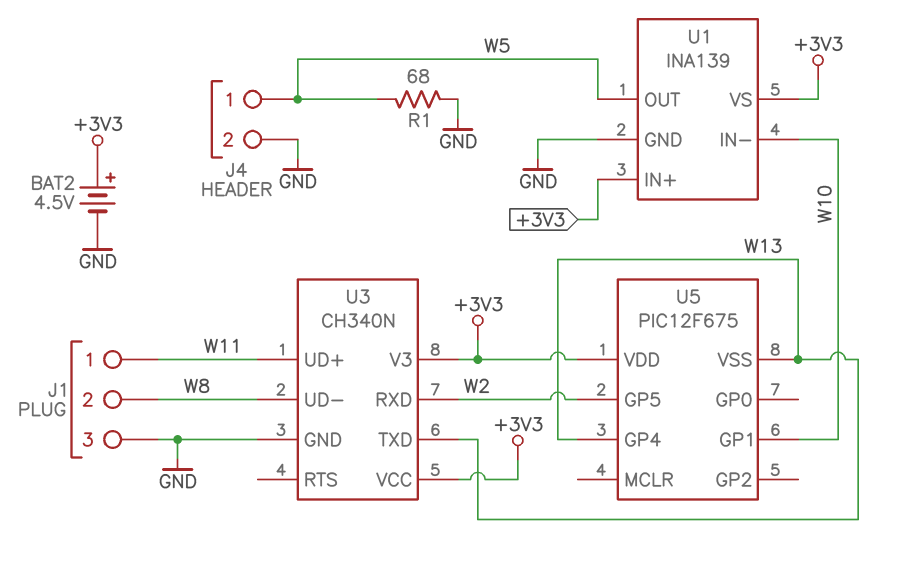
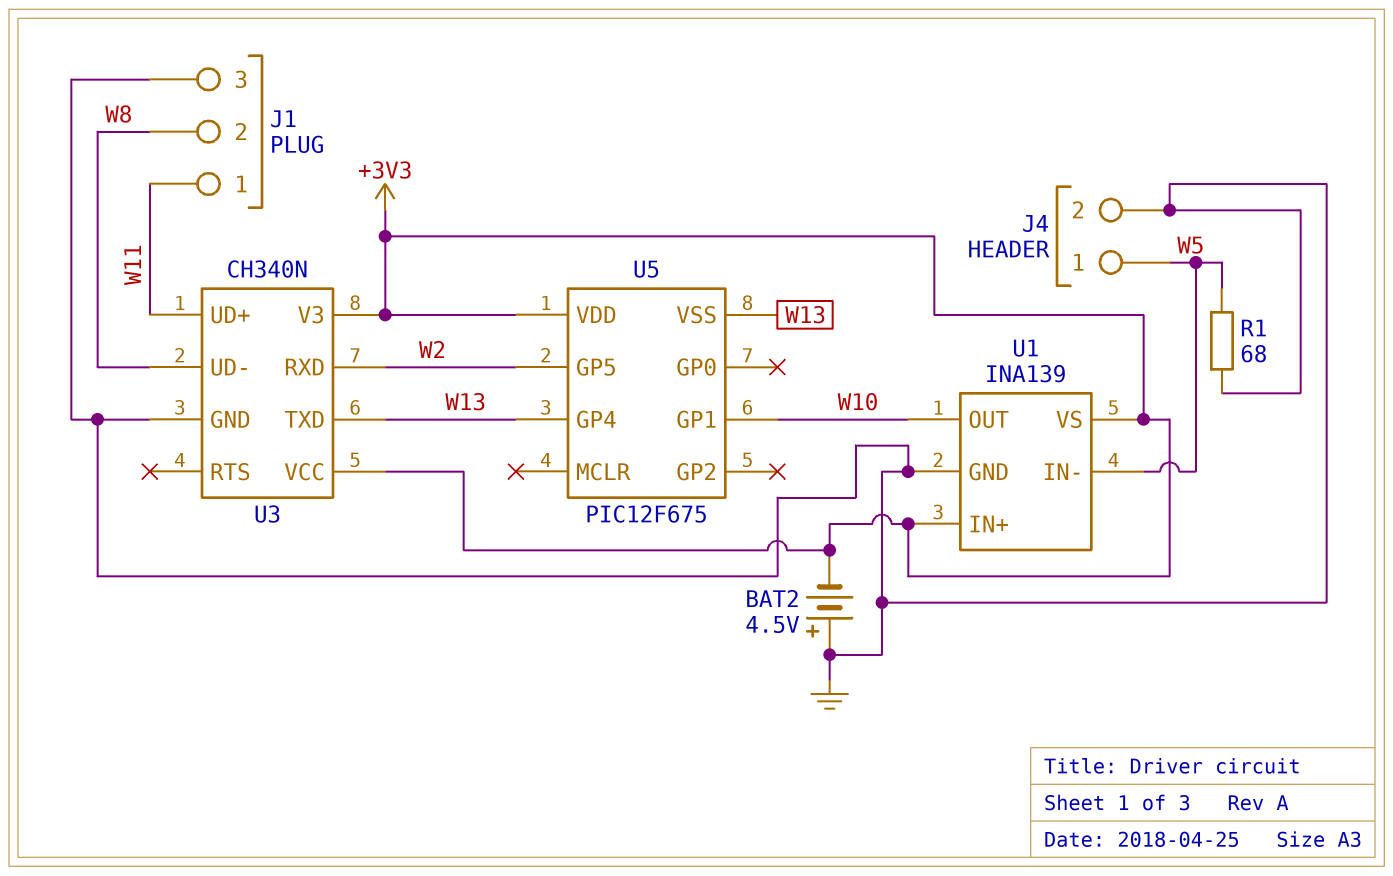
BAT2: 4.5V (plus +3V3, minus GND) -> 4.5V (plus GND, minus +3V3)
U1 pin IN-: W10 -> W5
U1 pin OUT: W5 -> W10

